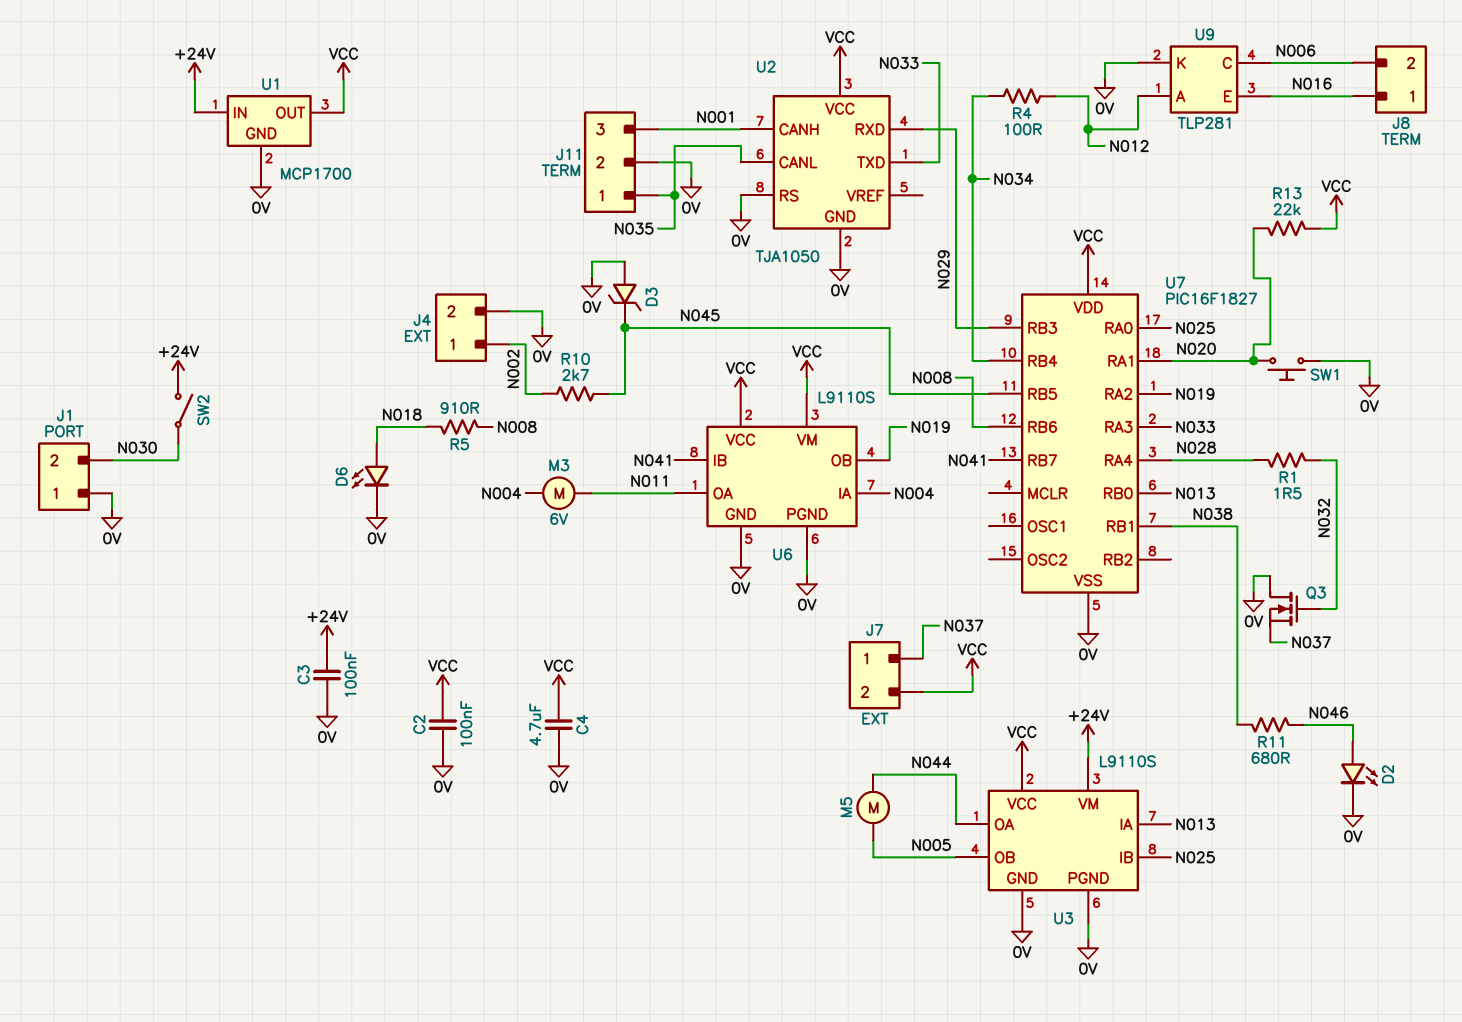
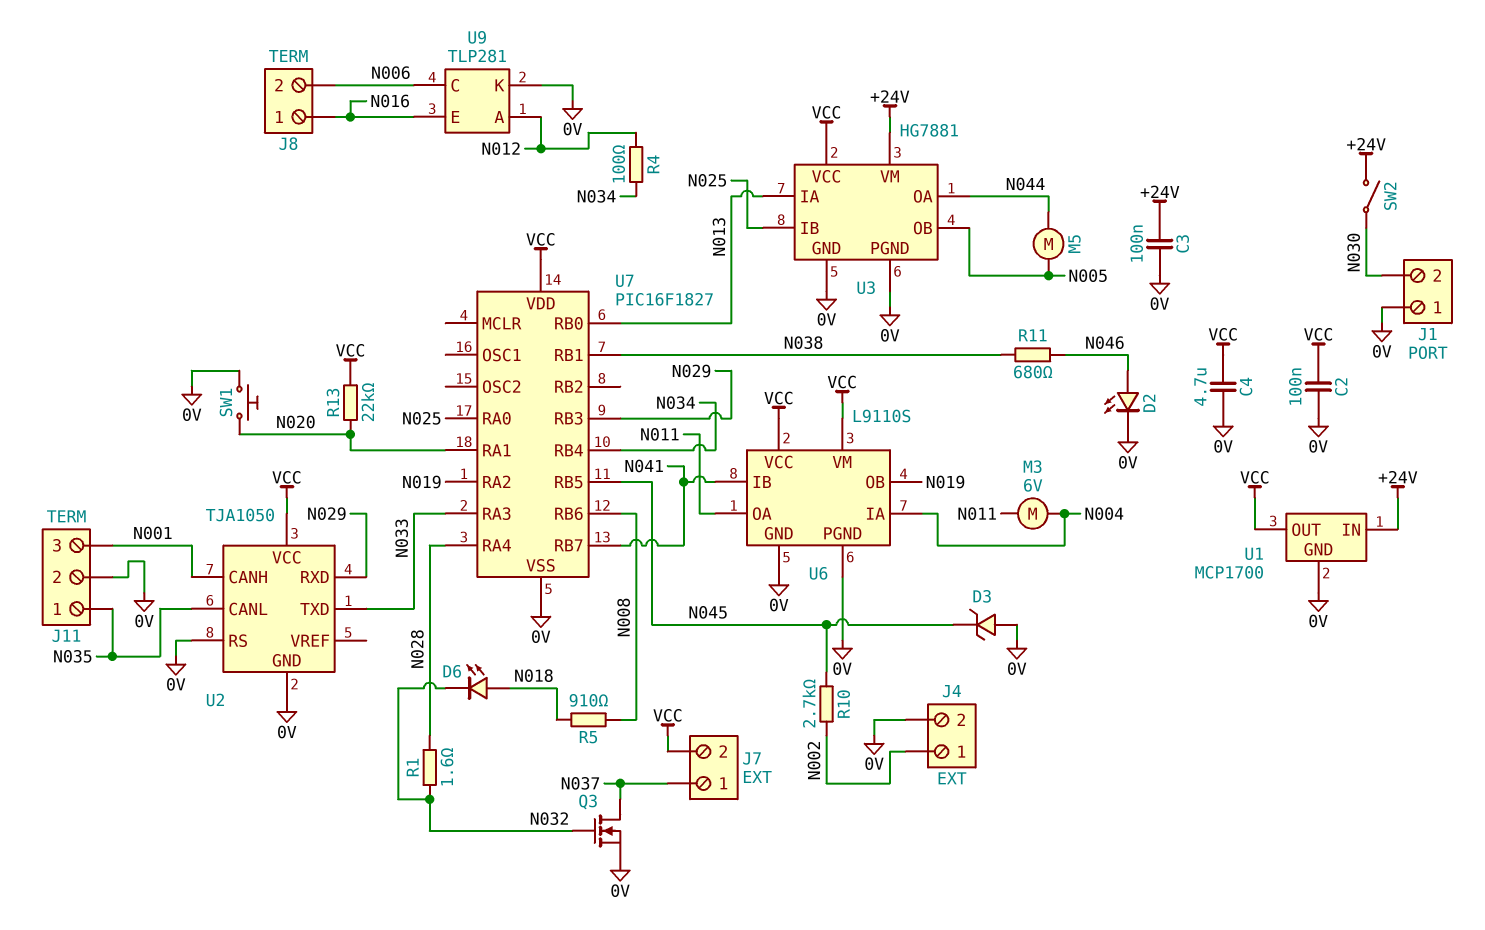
D6: LED (A N018, K 0V) -> LED (A N018, K N032)
Q3: NMOS (G N032, D 0V, S N037) -> NMOS (G N032, D N037, S 0V)
R1: 1.5 (N028, N032) -> 1.6 (N028, N032)
U3: L9110S -> HG7881

